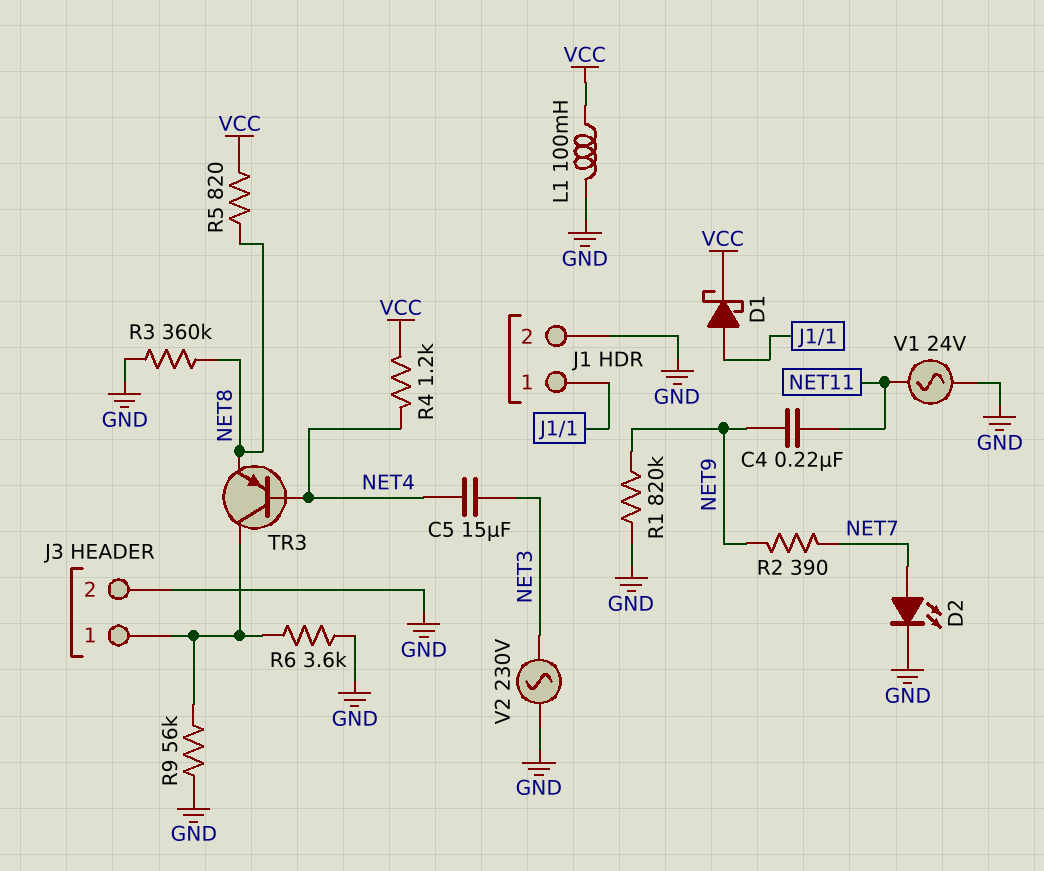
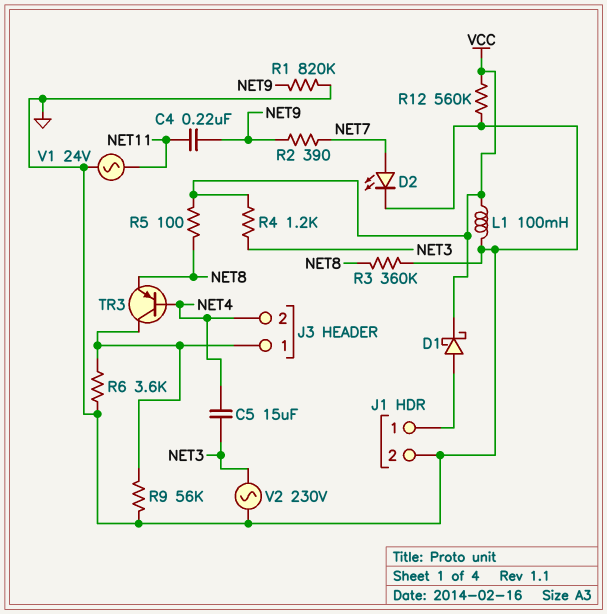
J3 pin 2: GND -> NET4
R4: 1.2k (NET4, VCC) -> 1.2k (NET3, VCC)
R5: 820 (NET8, VCC) -> 100 (NET8, VCC)
R12: none -> 560k (GND, VCC)

